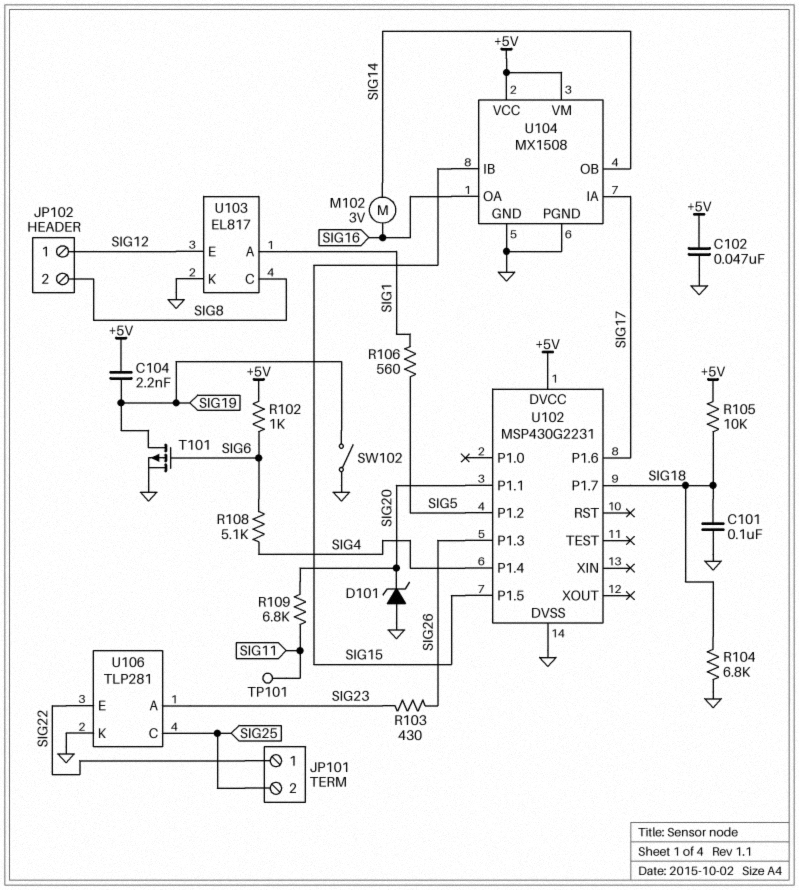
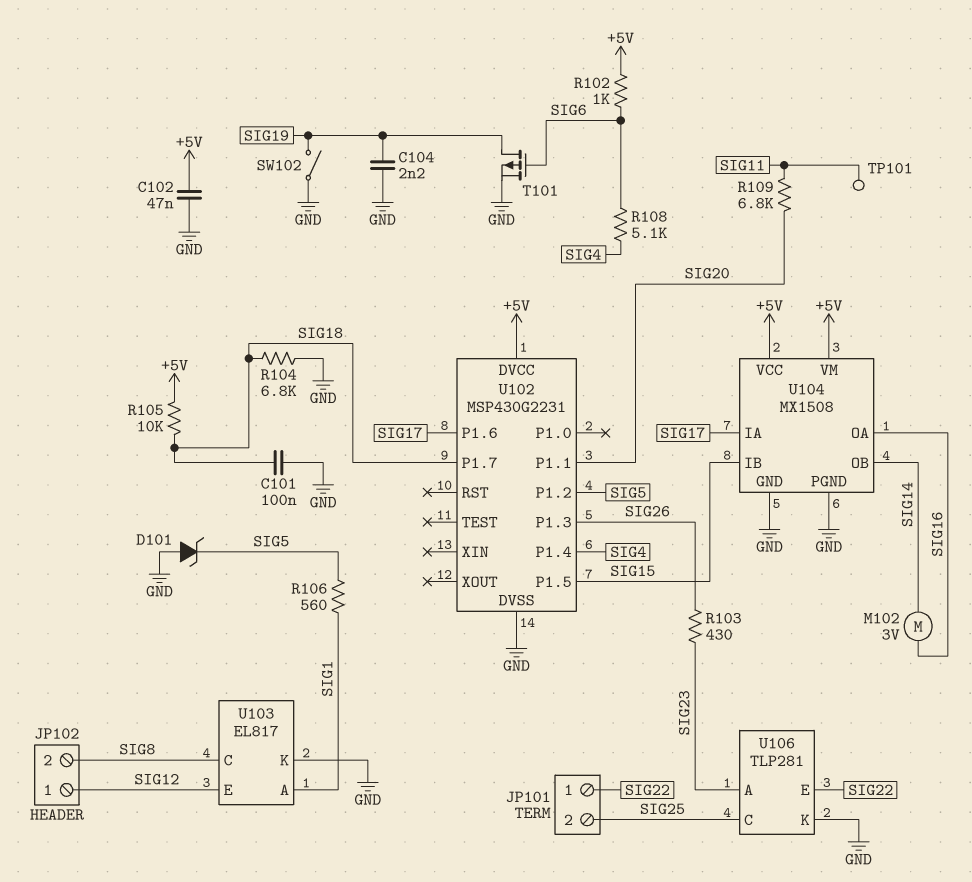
C104: 2.2nF (+5V, SIG19) -> 2.2nF (GND, SIG19)
D101: zener (A GND, K SIG20) -> zener (A GND, K SIG5)

